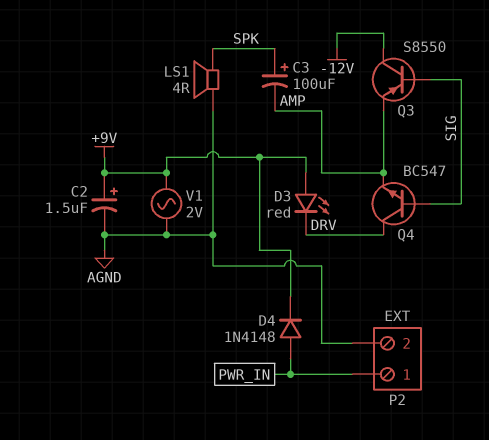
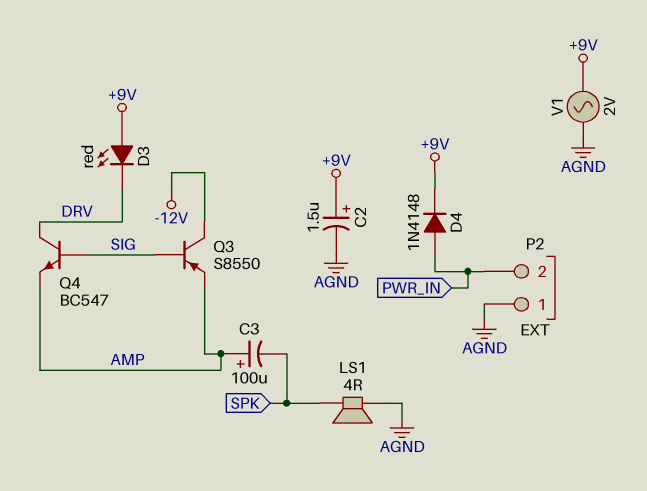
C3: 100uF (plus SPK, minus AMP) -> 100uF (plus AMP, minus SPK)
P2 pin 1: PWR_IN -> AGND
P2 pin 2: AGND -> PWR_IN

